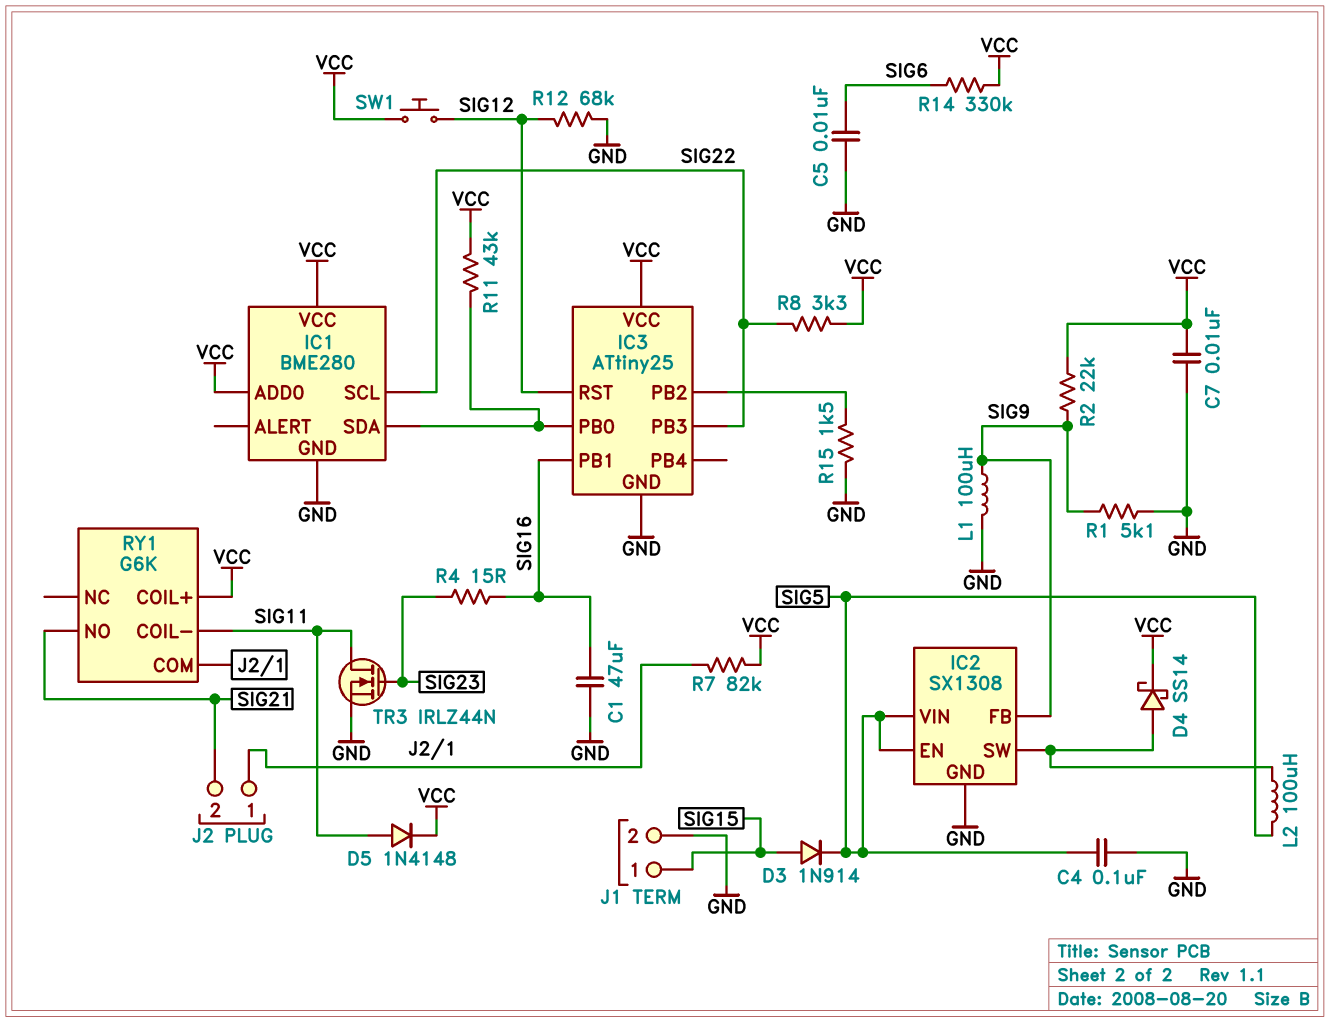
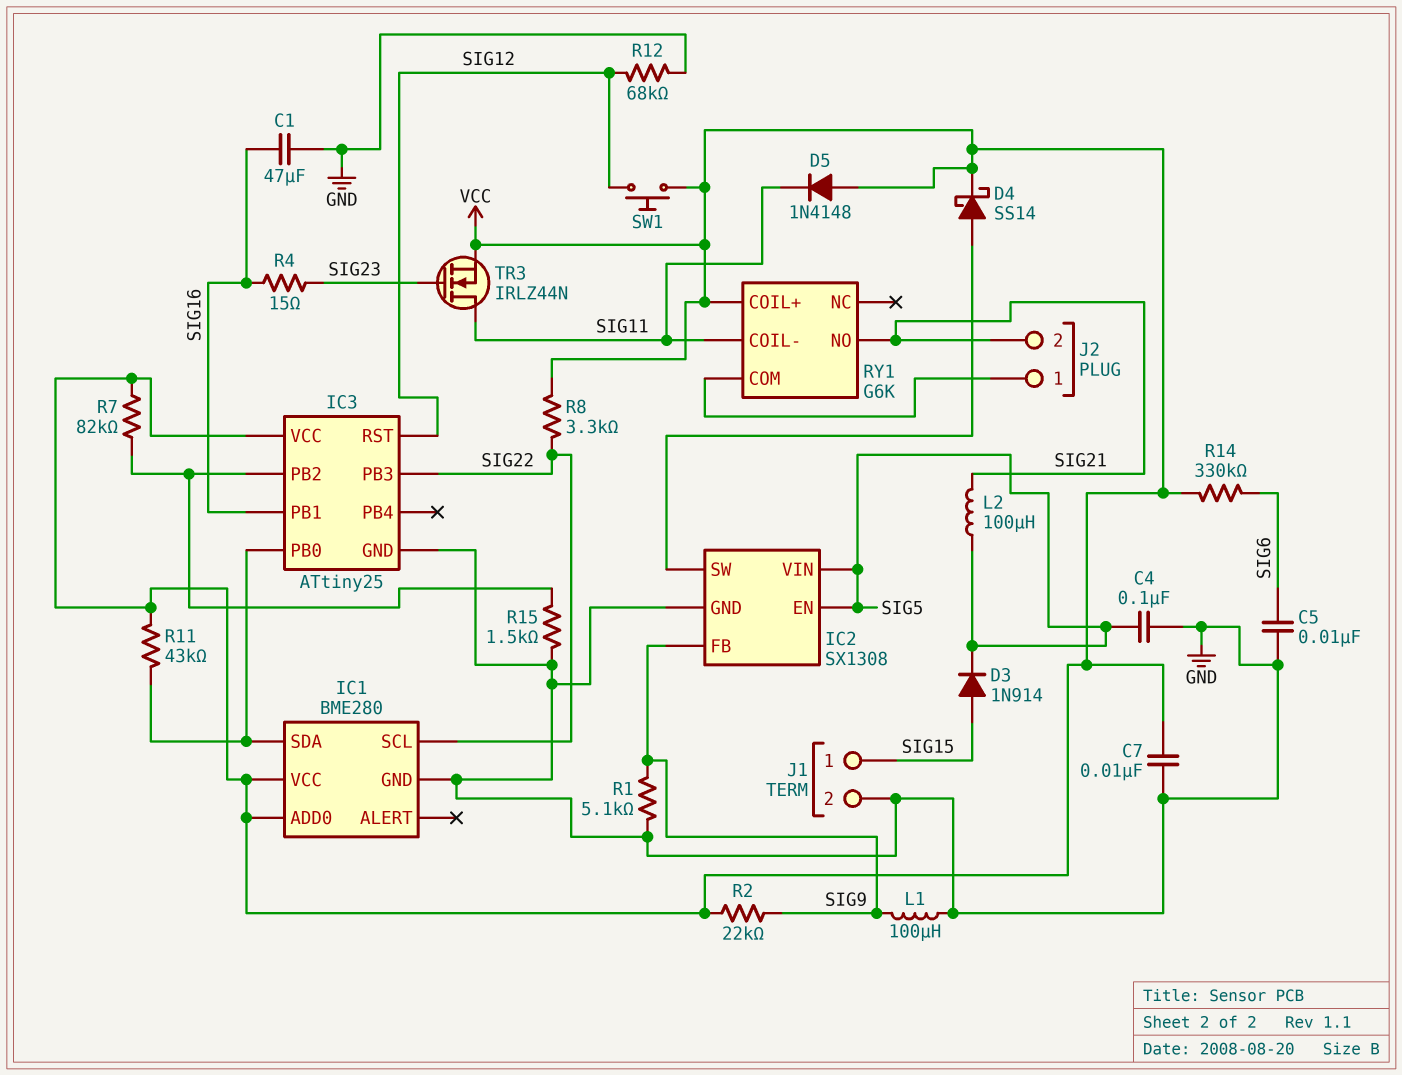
D5: diode 1N4148 (A SIG11, K VCC) -> diode 1N4148 (A VCC, K SIG11)
L2: 100uH (IC2/SW, SIG5) -> 100uH (SIG5, SIG21)
R7: 82k (J2/1, VCC) -> 82k (IC3/PB2, VCC)
TR3: NMOS IRLZ44N (G SIG23, D SIG11, S GND) -> NMOS IRLZ44N (G SIG23, D SIG11, S VCC)

